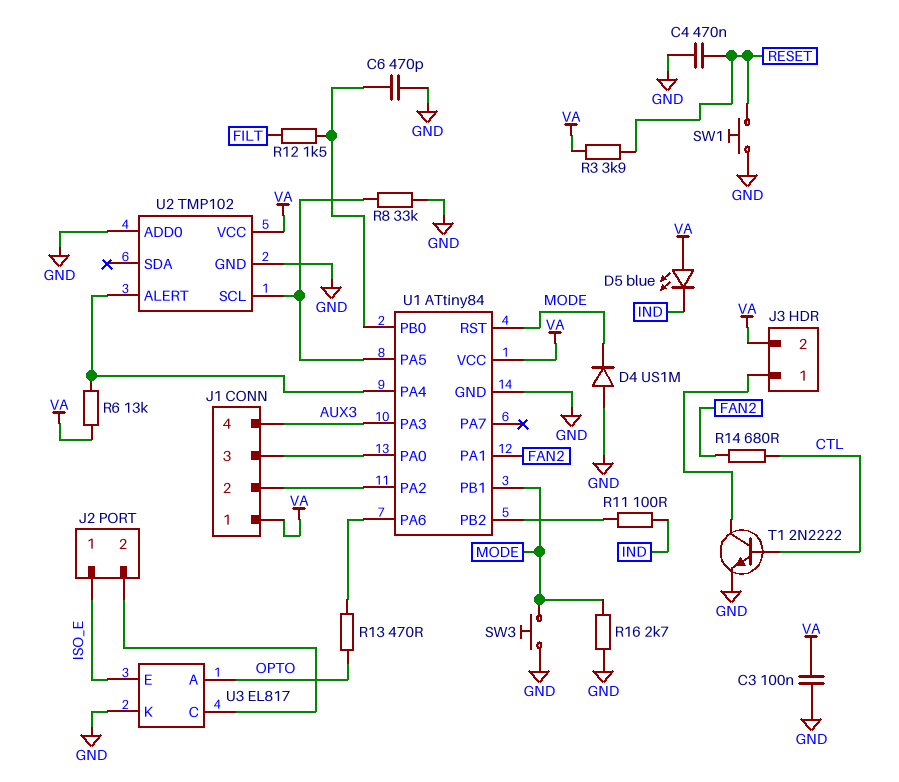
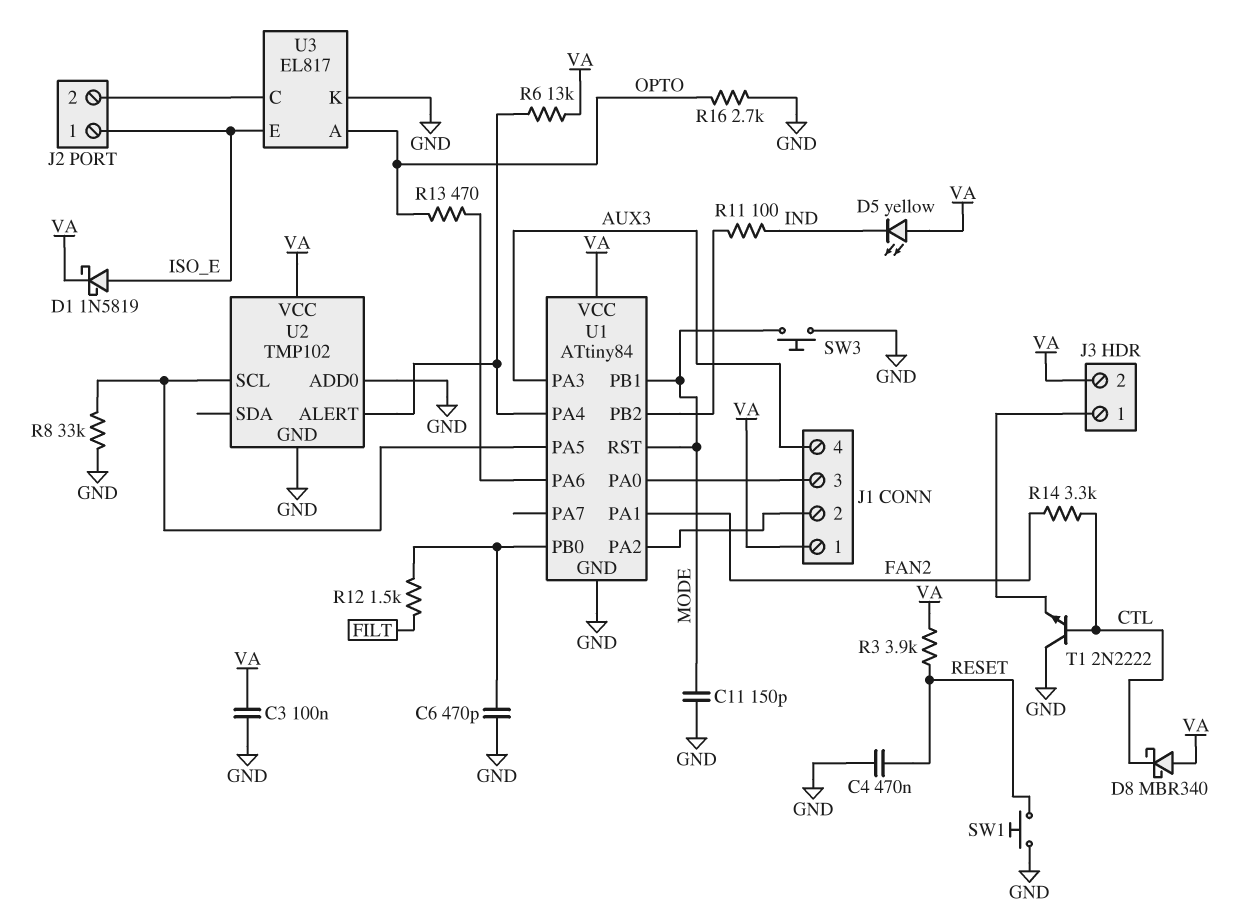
C11: none -> 150pF (GND, MODE)
D1: none -> schottky 1N5819 (A ISO_E, K VA)
D4: diode US1M (A GND, K MODE) -> none
D5: LED blue (A VA, K IND) -> LED yellow (A VA, K IND)
D8: none -> schottky MBR340 (A VA, K CTL)
R14: 680 (CTL, FAN2) -> 3.3k (CTL, FAN2)
R16: 2.7k (GND, MODE) -> 2.7k (GND, OPTO)
T1: NPN 2N2222 (B CTL, C J3/1, E GND) -> NPN 2N2222 (B CTL, C GND, E J3/1)

